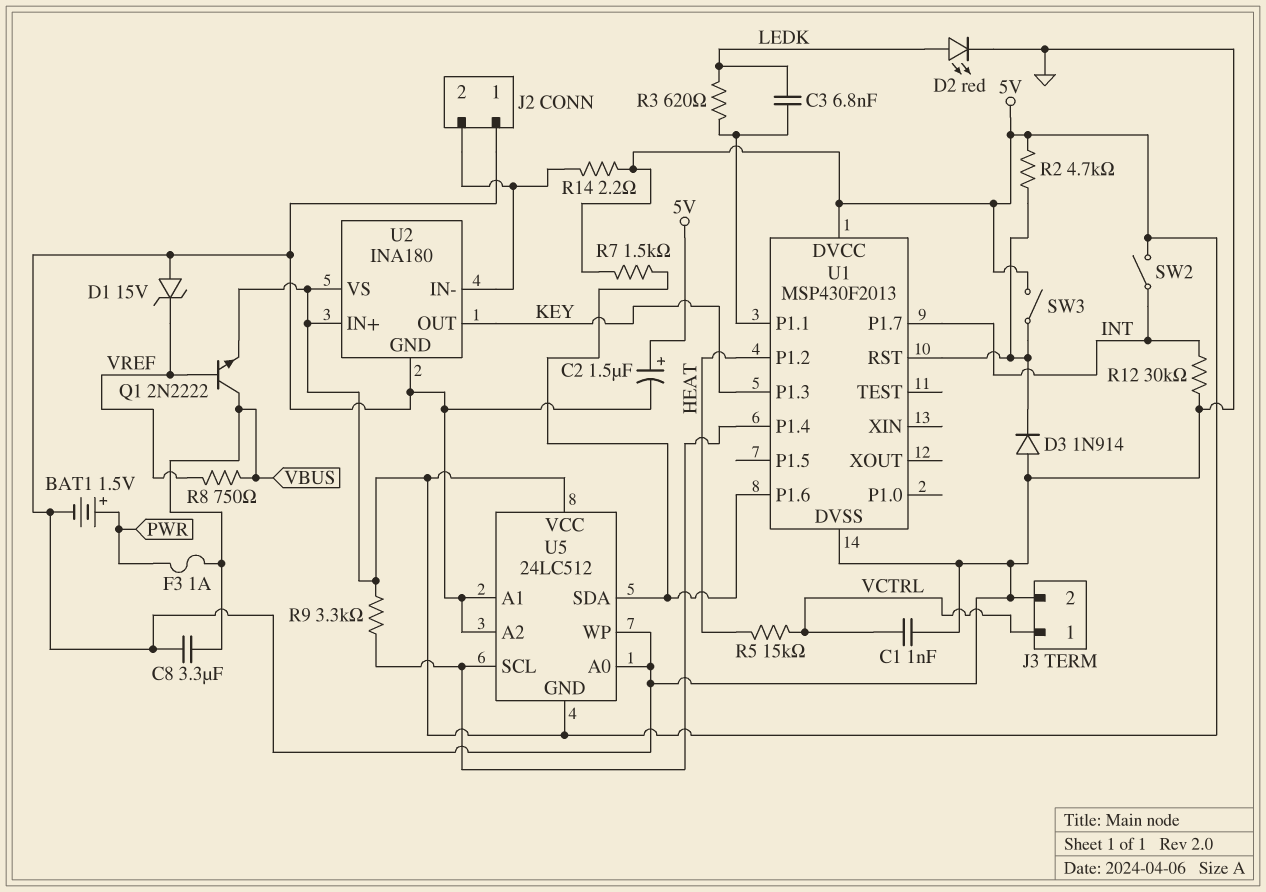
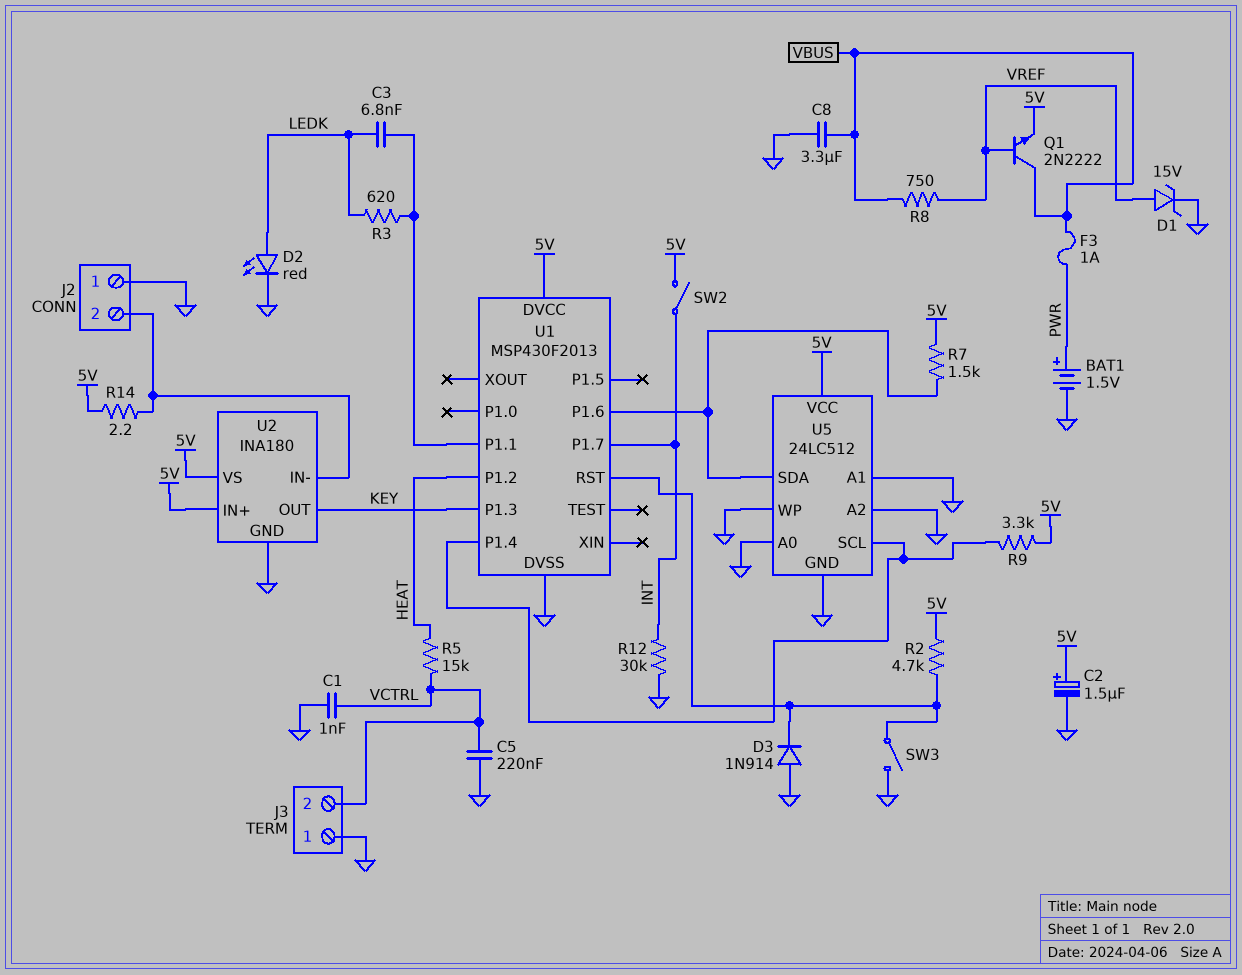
C5: none -> 220nF (GND, VCTRL)
D1: zener 15V (A GND, K VREF) -> zener 15V (A VREF, K GND)
J3 pin 1: VCTRL -> GND
J3 pin 2: GND -> VCTRL
SW3: switch (5V, U1/RST) -> switch (GND, U1/RST)
U5 pin GND: 5V -> GND

